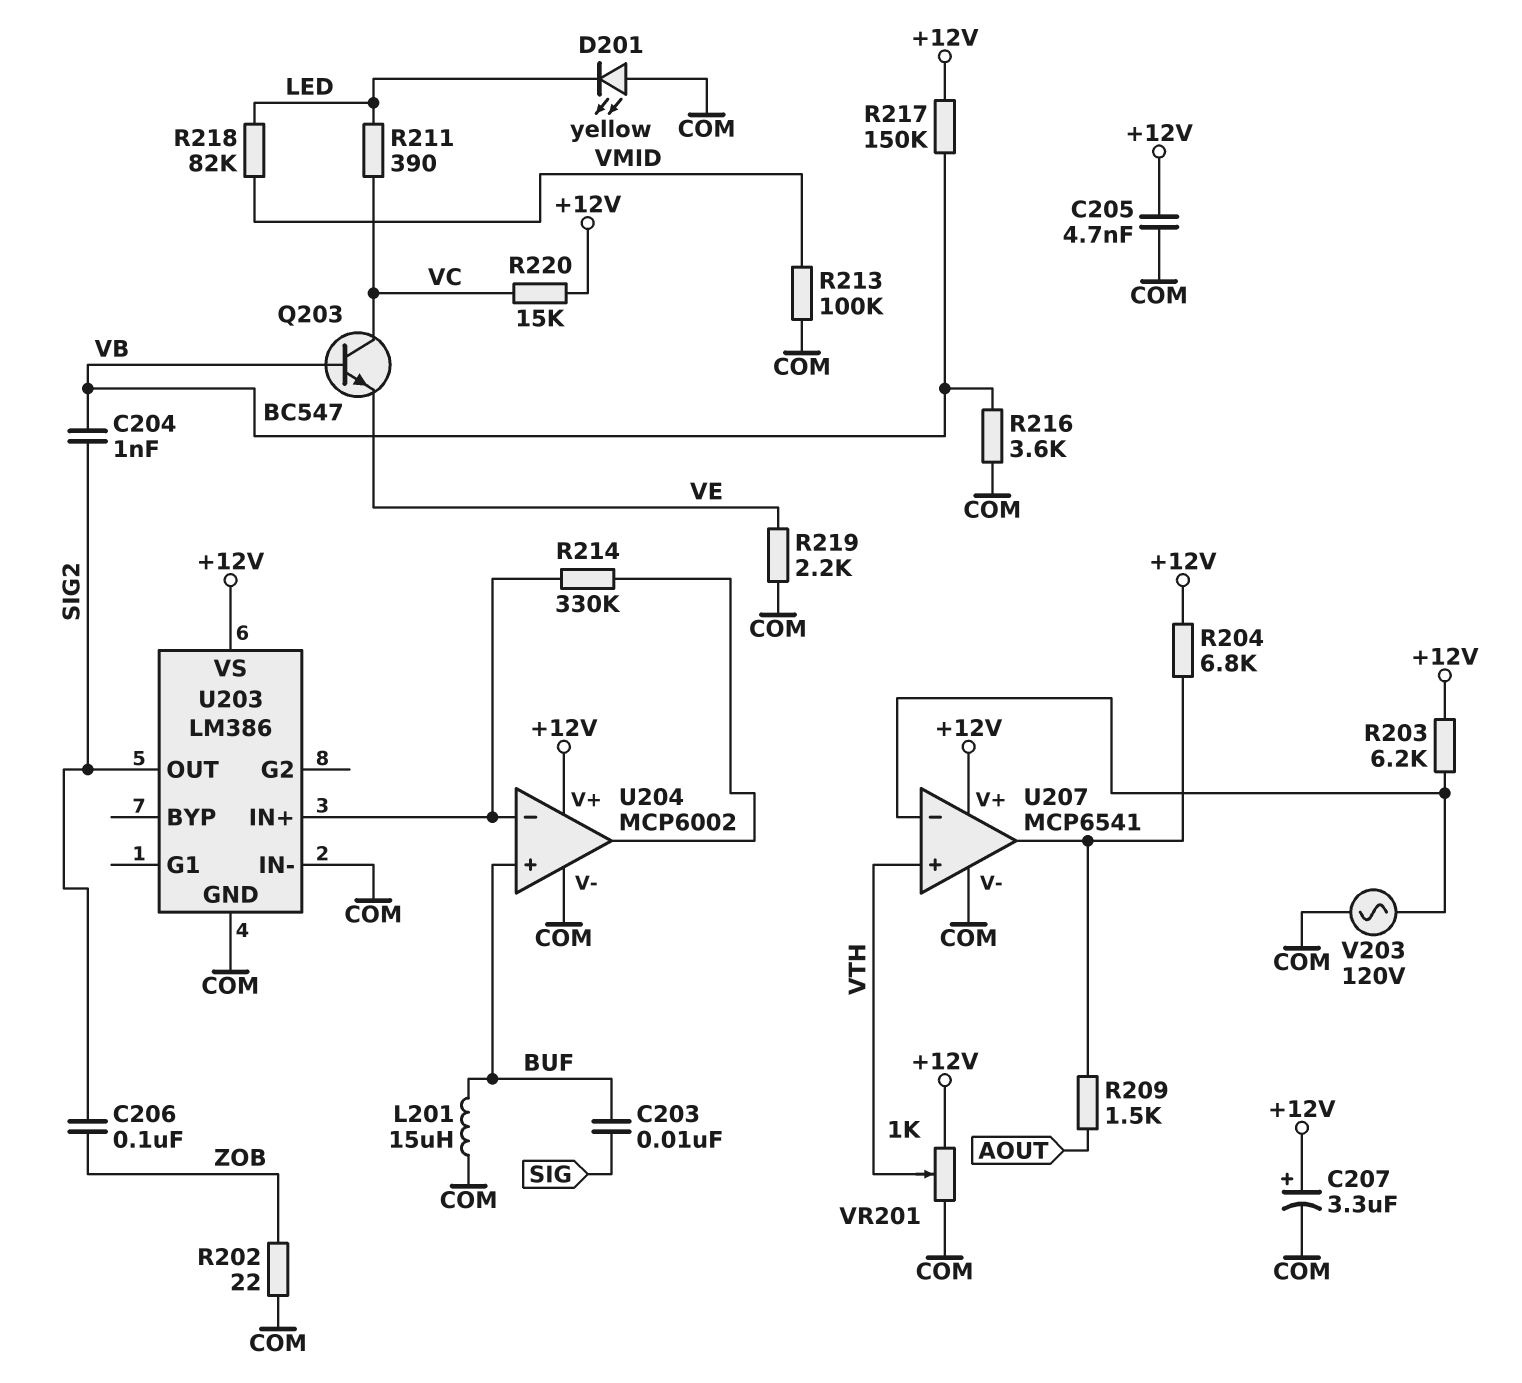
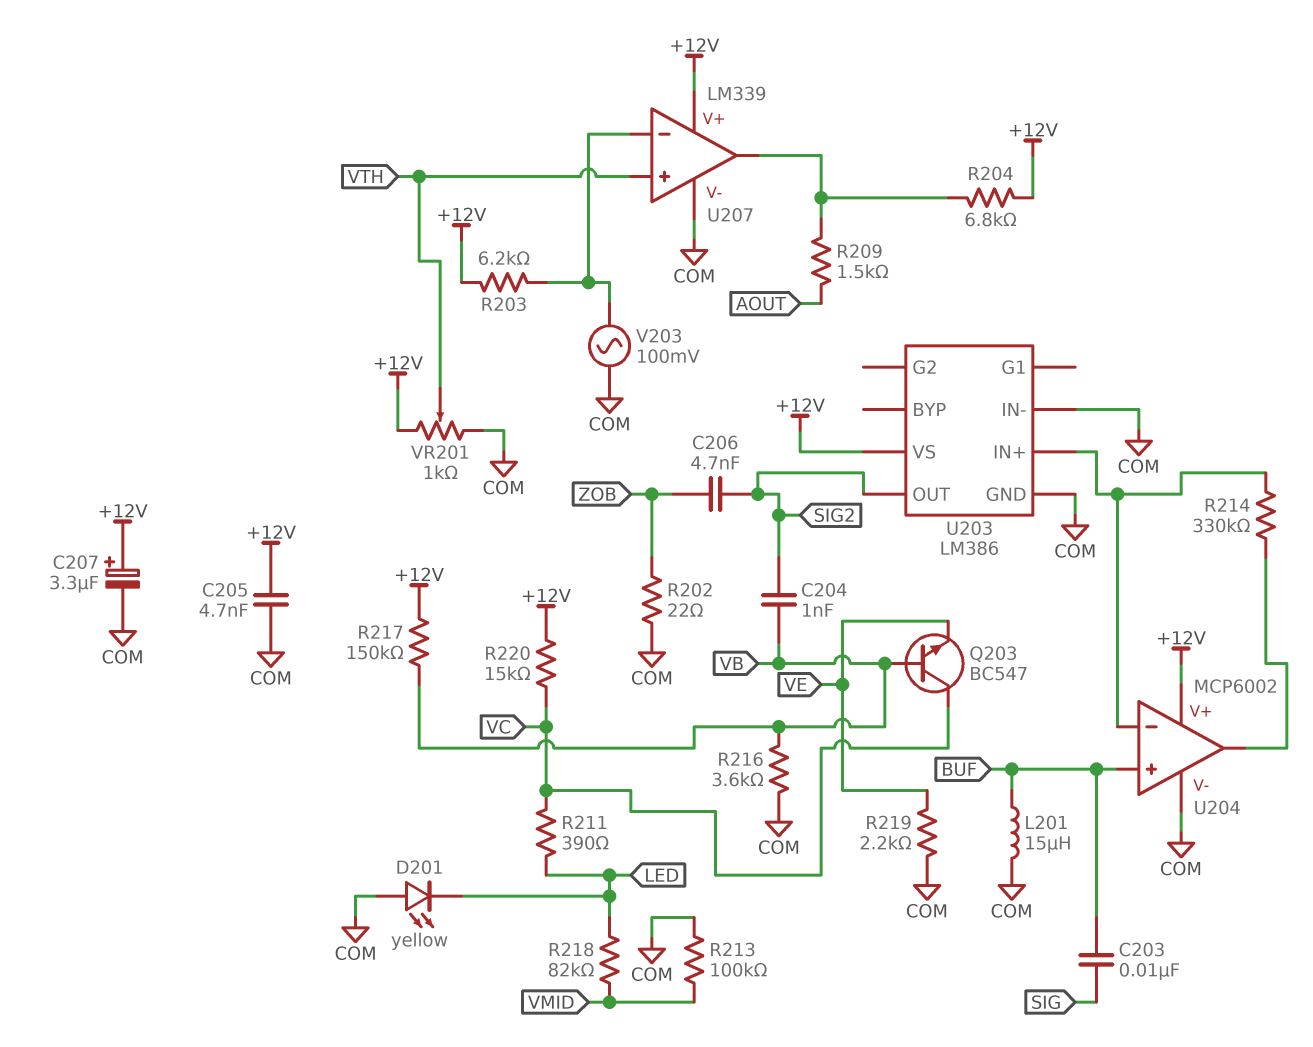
C206: 100nF (SIG2, ZOB) -> 4.7nF (SIG2, ZOB)
U207: MCP6541 -> LM339
V203: AC 120V (COM, U207/in-) -> AC 100mV (COM, U207/in-)

